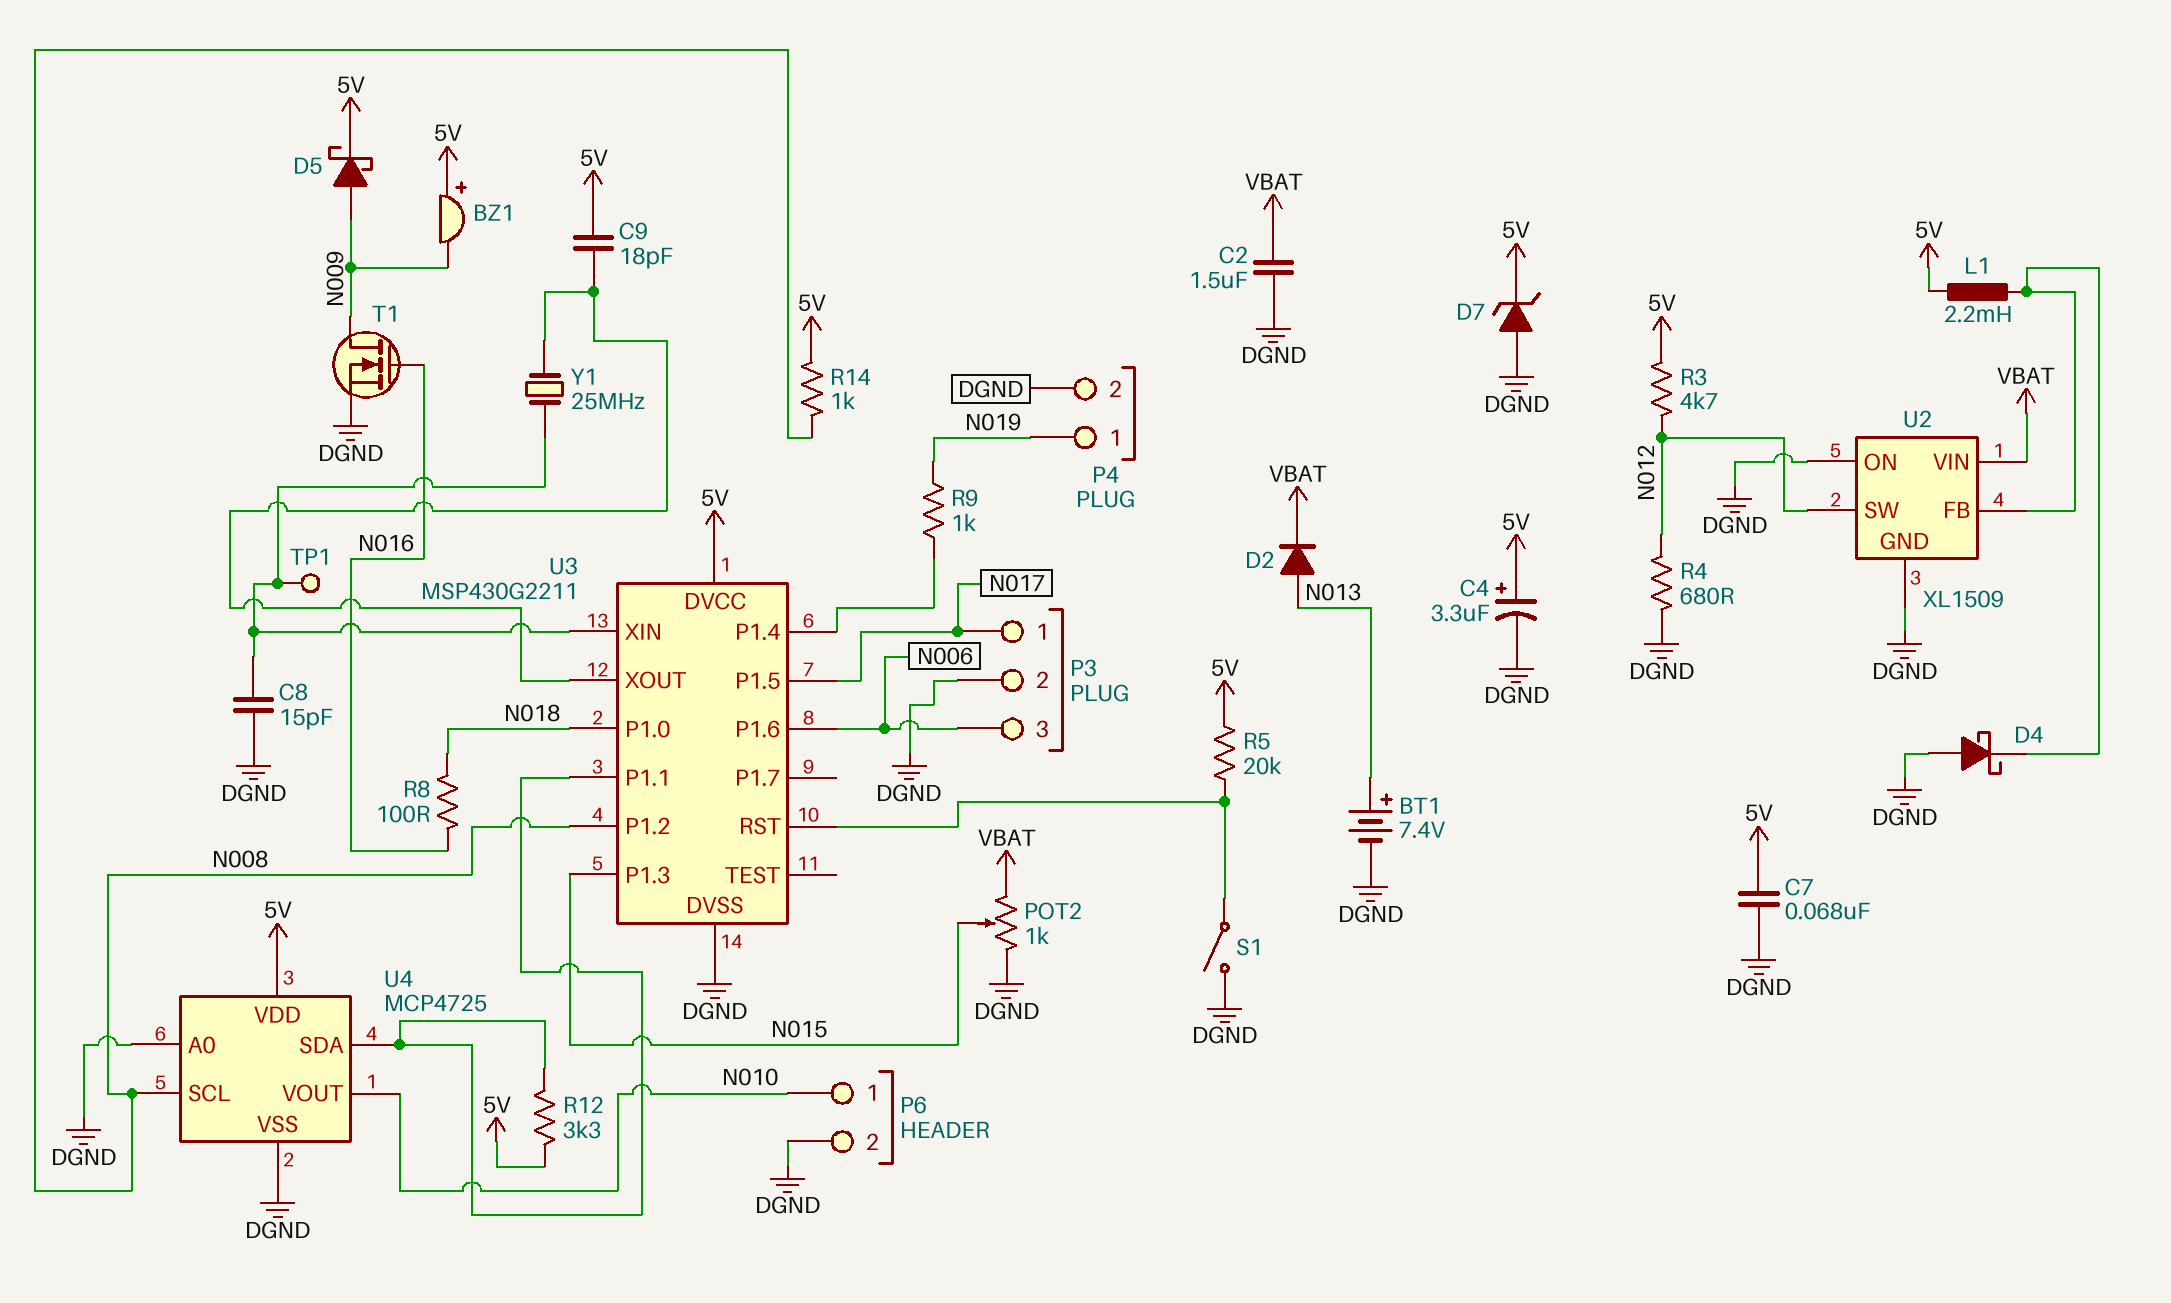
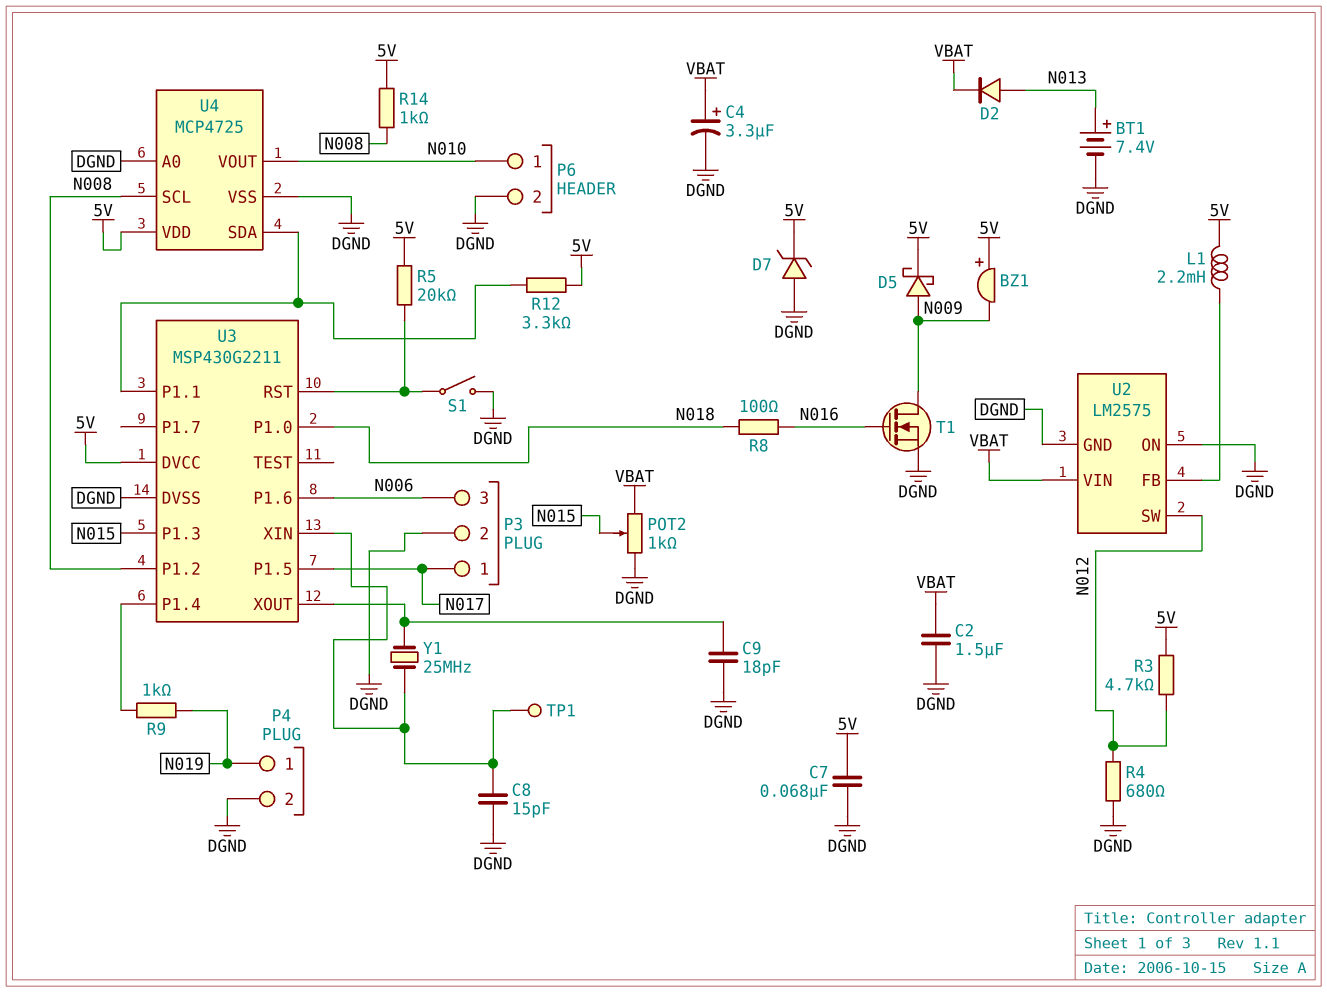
C4: 3.3uF (plus 5V, minus DGND) -> 3.3uF (plus VBAT, minus DGND)
C9: 18pF (5V, U3/XOUT) -> 18pF (DGND, U3/XOUT)
D4: schottky (A DGND, K U2/FB) -> none
U2: XL1509 -> LM2575

